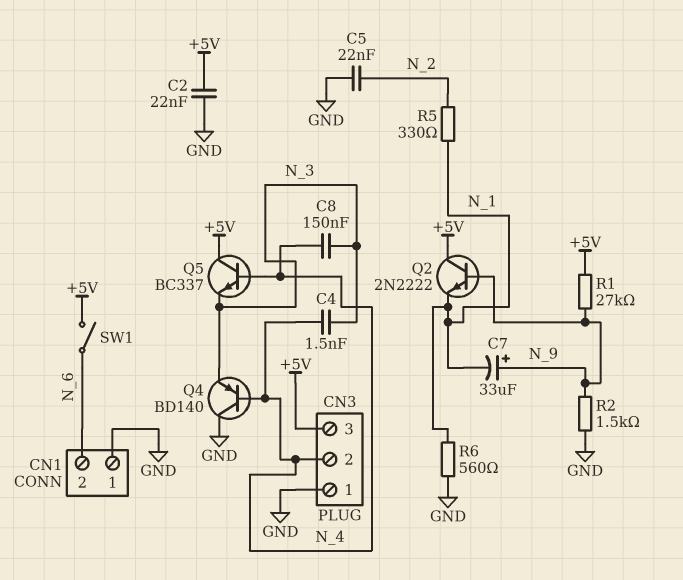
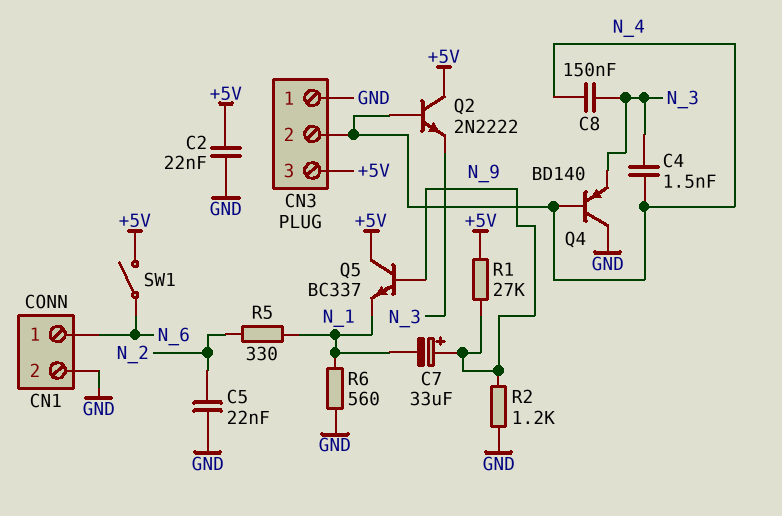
CN1 pin 1: GND -> N_6
CN1 pin 2: N_6 -> GND
Q2: NPN 2N2222 (B N_9, C +5V, E N_1) -> NPN 2N2222 (B N_4, C +5V, E N_3)
Q5: NPN BC337 (B N_4, C +5V, E N_3) -> NPN BC337 (B N_9, C +5V, E N_1)
R2: 1.5k (GND, N_9) -> 1.2k (GND, N_9)

